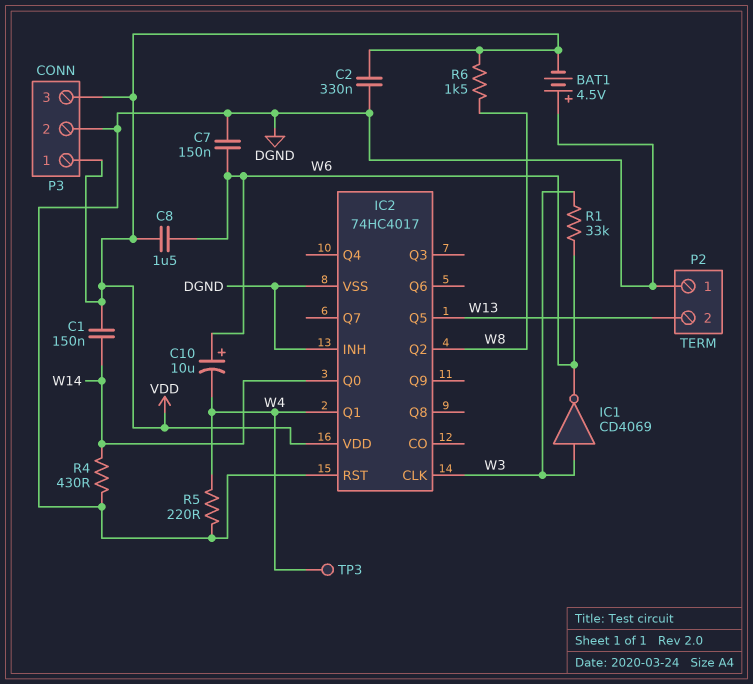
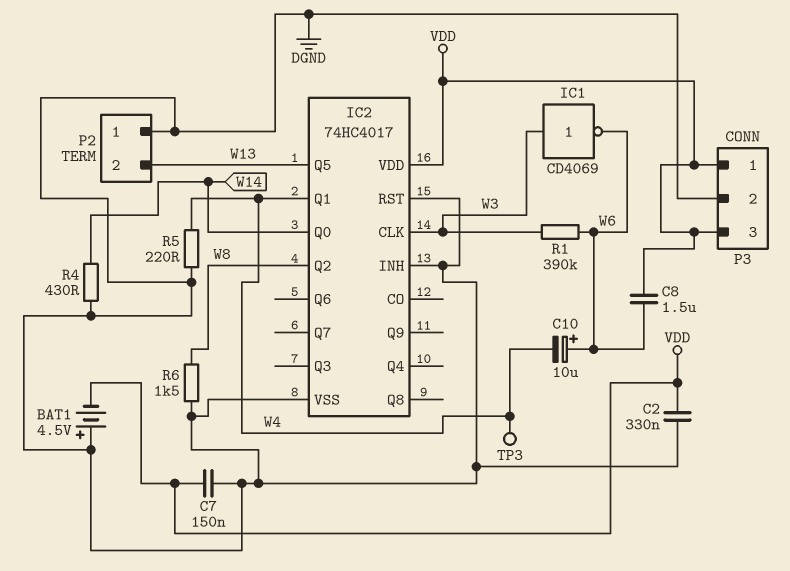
C1: 150nF (VDD, W14) -> none
C7: 150nF (DGND, W6) -> 150nF (DGND, VDD)
R1: 33k (W3, W6) -> 390k (W3, W6)
R6: 1.5k (VDD, W8) -> 1.5k (DGND, W8)

